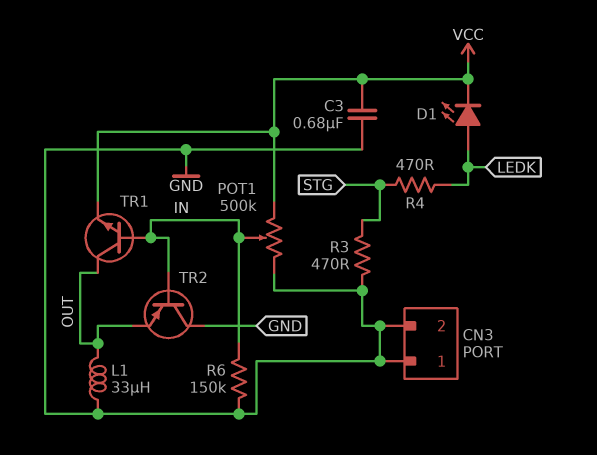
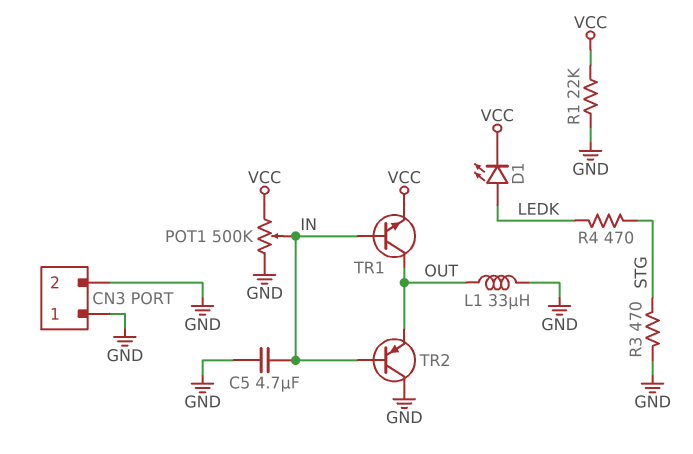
C3: 680nF (GND, VCC) -> none
C5: none -> 4.7uF (GND, IN)
R1: none -> 22k (GND, VCC)
R6: 150k (GND, IN) -> none

